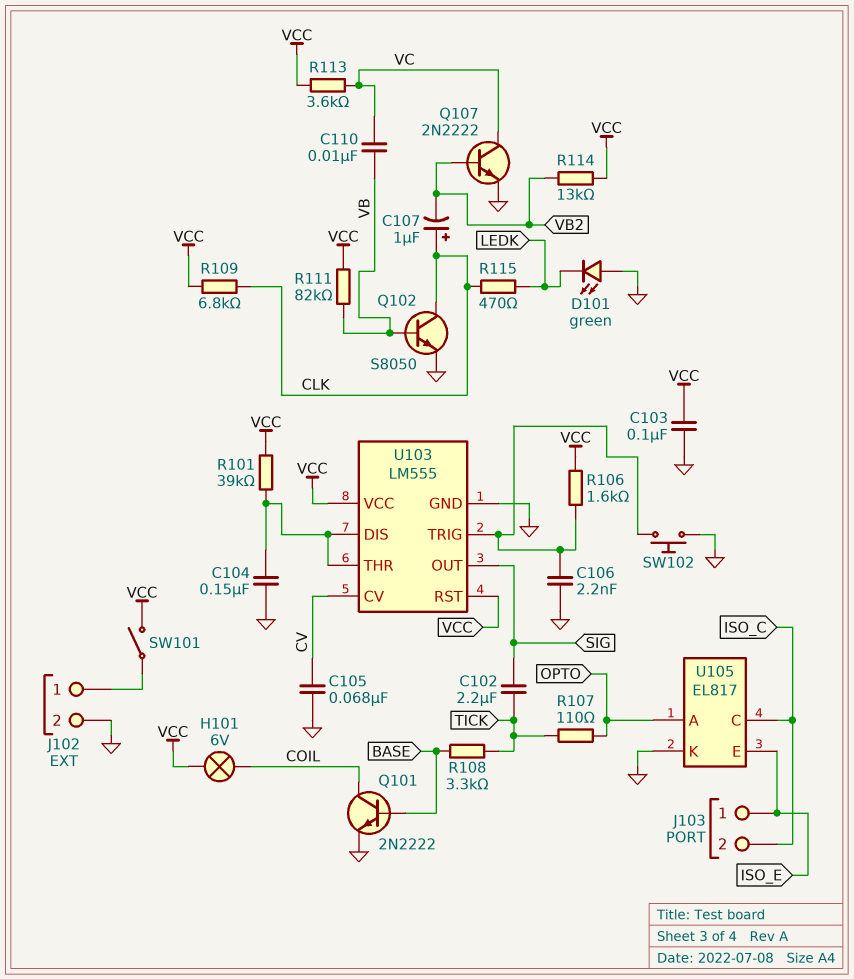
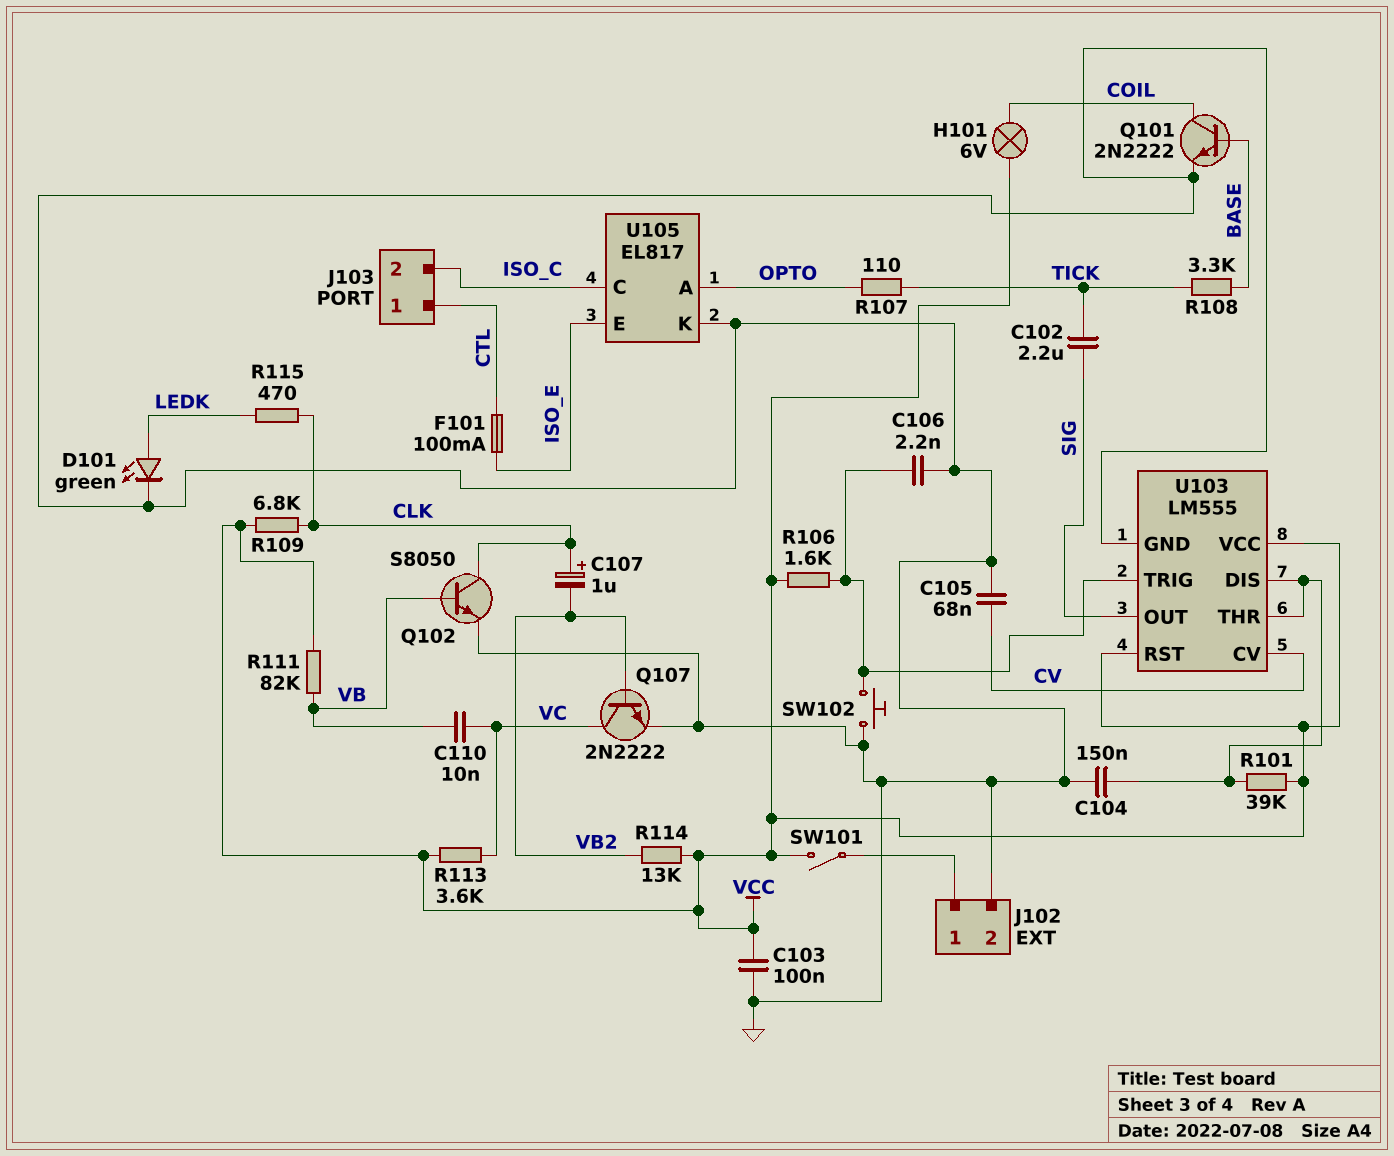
D101: LED green (A GND, K LEDK) -> LED green (A LEDK, K GND)
F101: none -> 100mA (CTL, ISO_E)
J103 pin 1: ISO_E -> CTL

